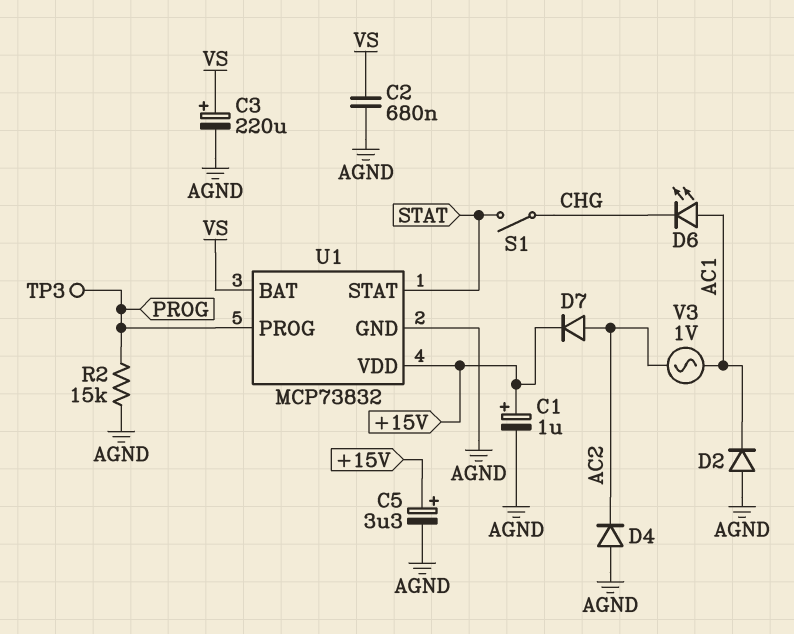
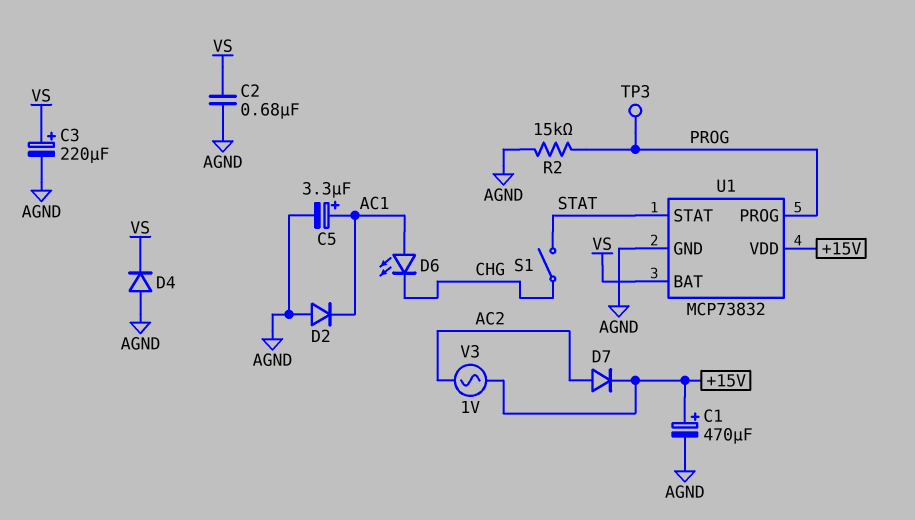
C1: 1uF (plus +15V, minus AGND) -> 470uF (plus +15V, minus AGND)
C5: 3.3uF (plus +15V, minus AGND) -> 3.3uF (plus AC1, minus AGND)
D4: diode (A AGND, K AC2) -> diode (A AGND, K VS)
V3: AC 1V (AC1, AC2) -> AC 1V (+15V, AC2)

